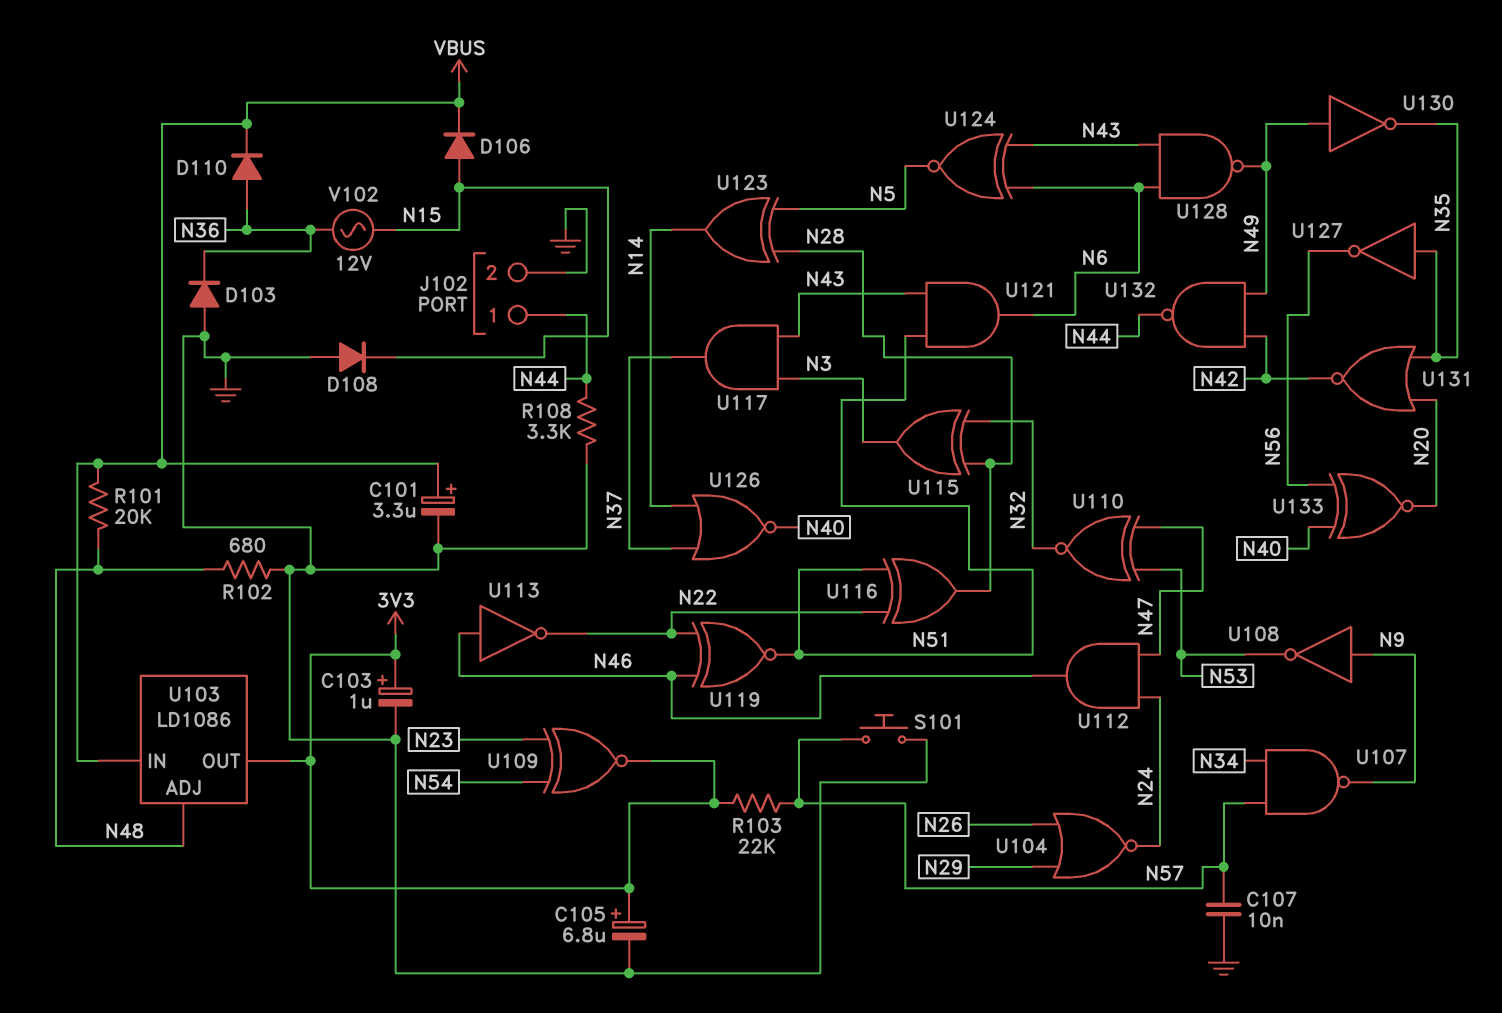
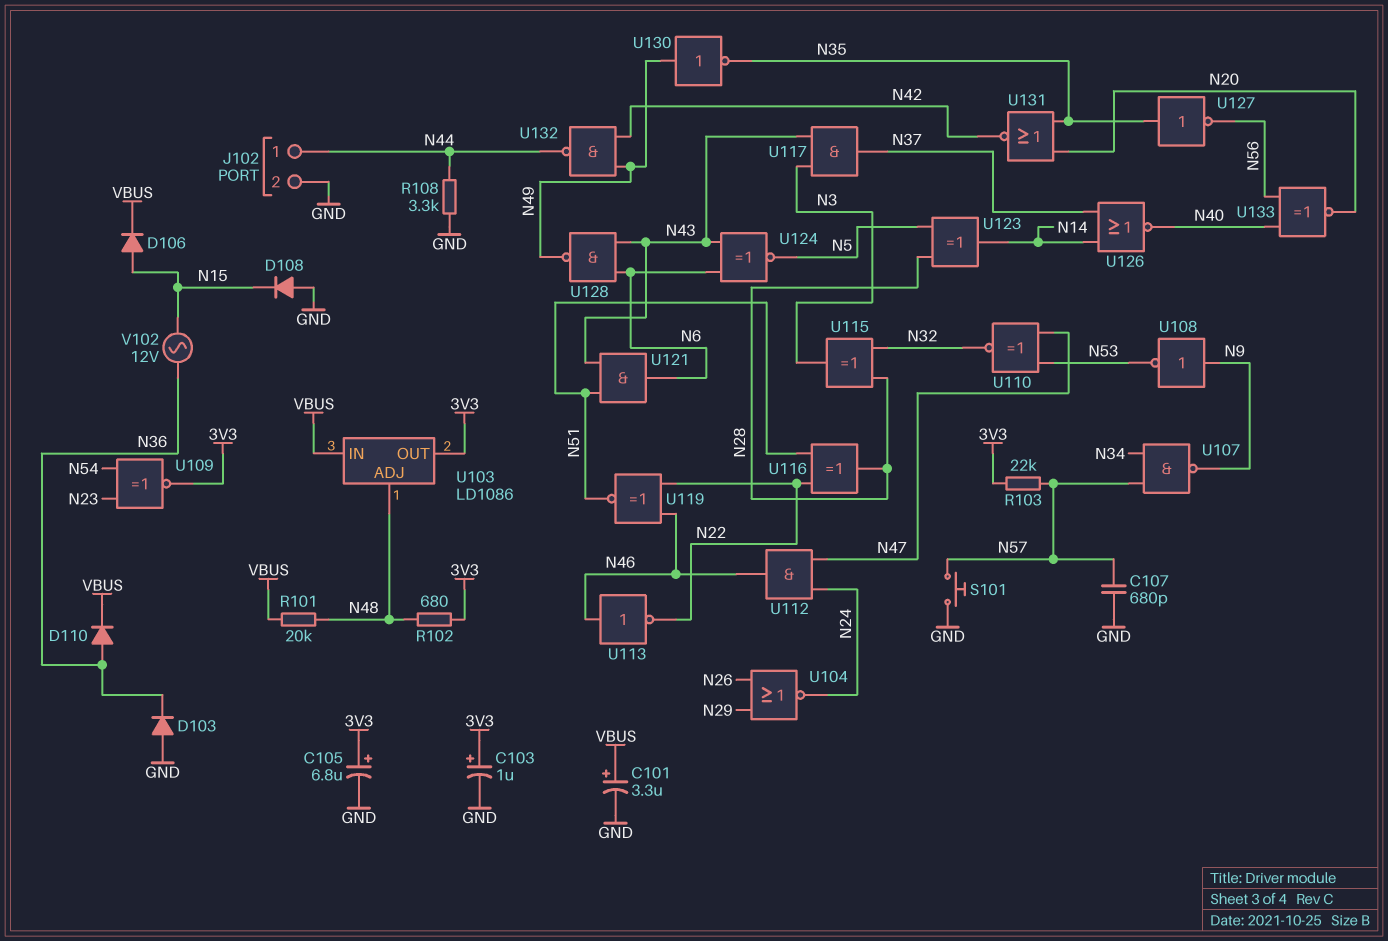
C107: 10nF (GND, N57) -> 680pF (GND, N57)
R102: 680 (GND, N48) -> 680 (3V3, N48)

